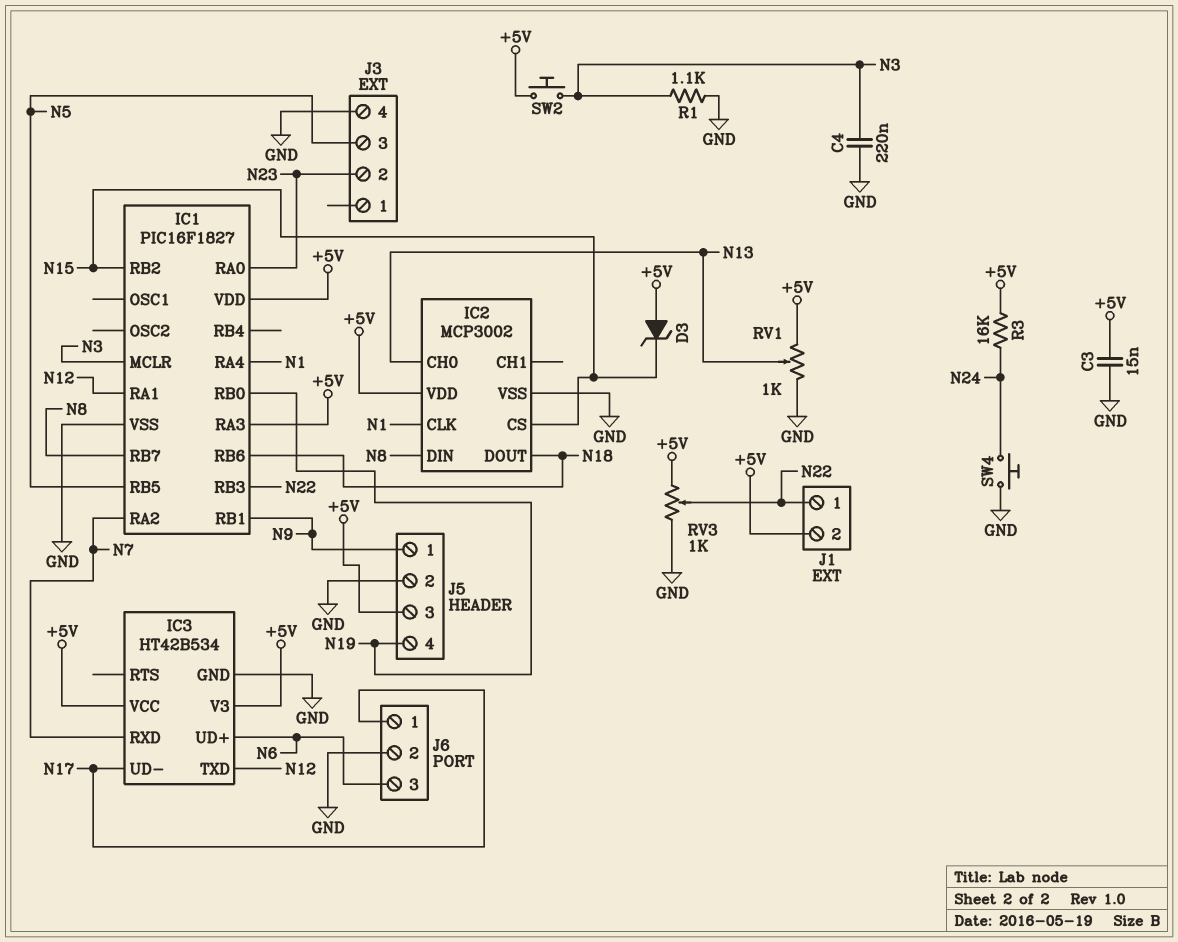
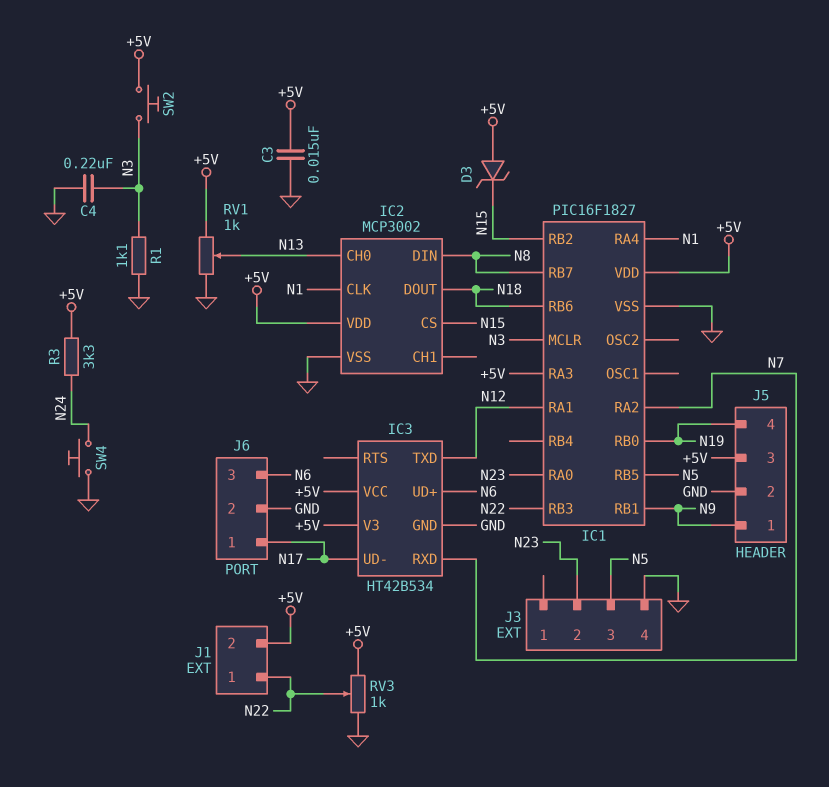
R3: 16k (+5V, N24) -> 3.3k (+5V, N24)

